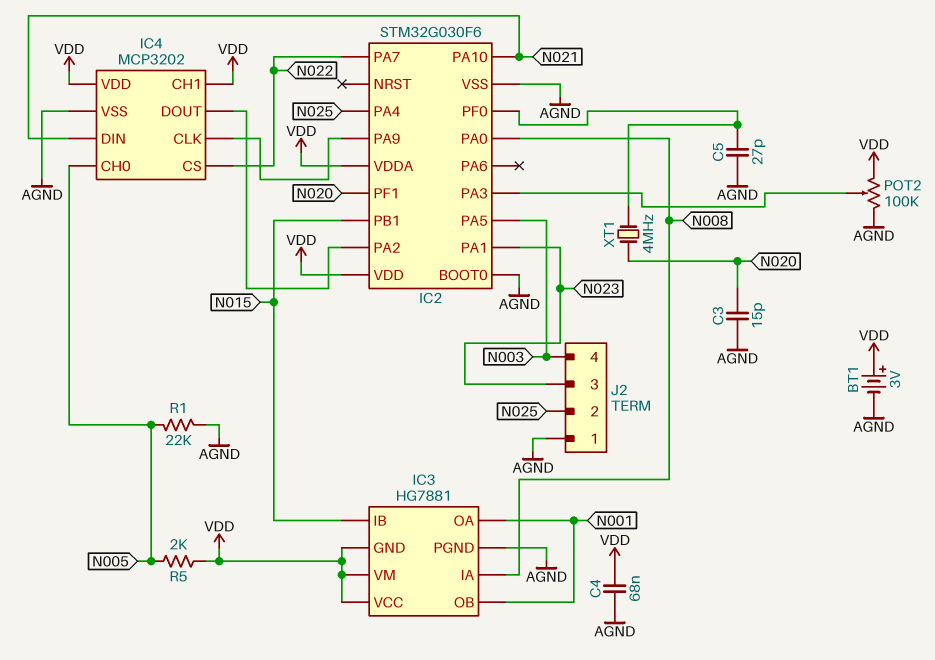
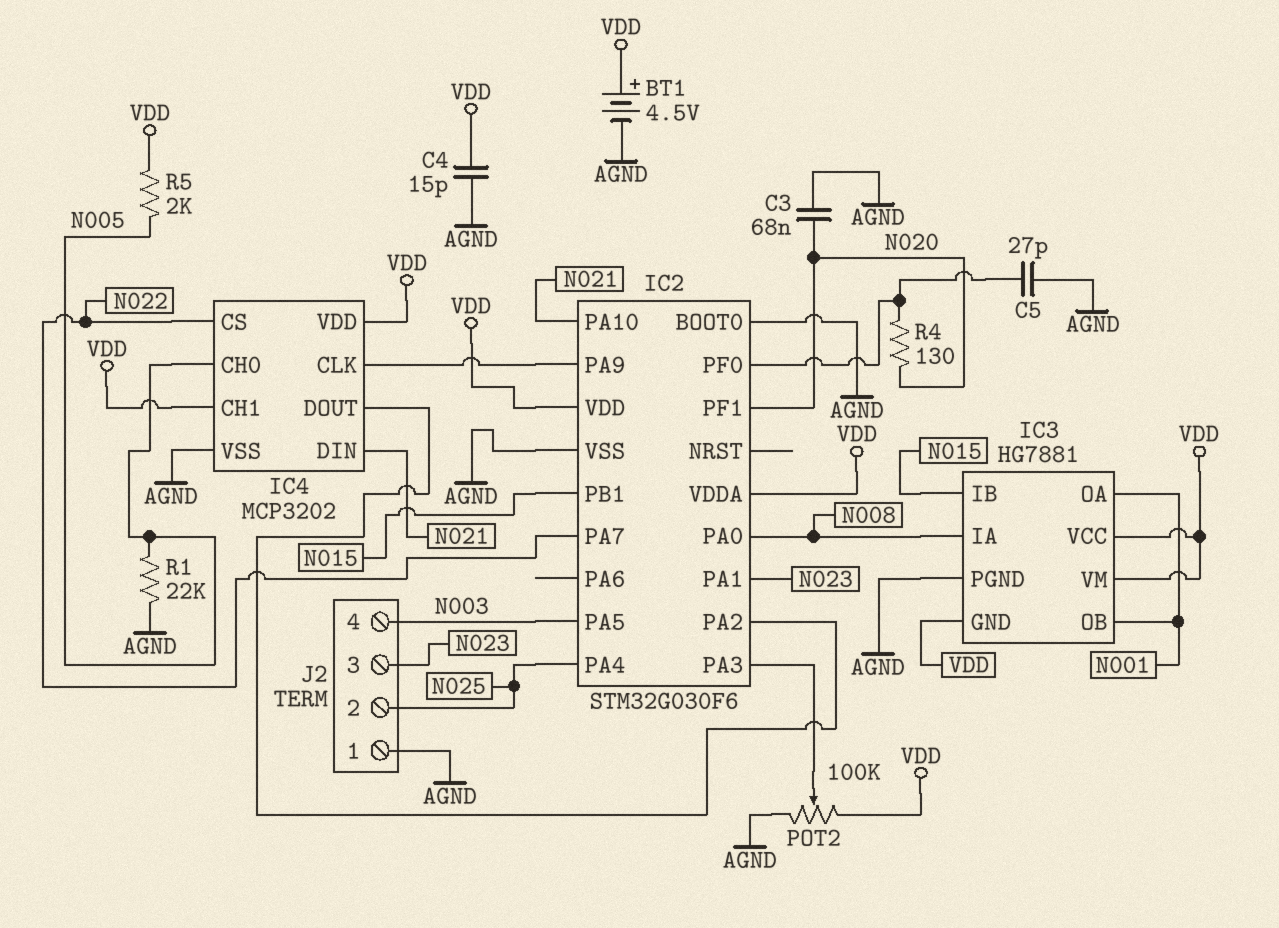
BT1: 3V (plus VDD, minus AGND) -> 4.5V (plus VDD, minus AGND)
C3: 15pF (AGND, N020) -> 68nF (AGND, N020)
C4: 68nF (AGND, VDD) -> 15pF (AGND, VDD)
R4: none -> 130 (IC2/PF0, N020)
XT1: 4MHz (IC2/PF0, N020) -> none

